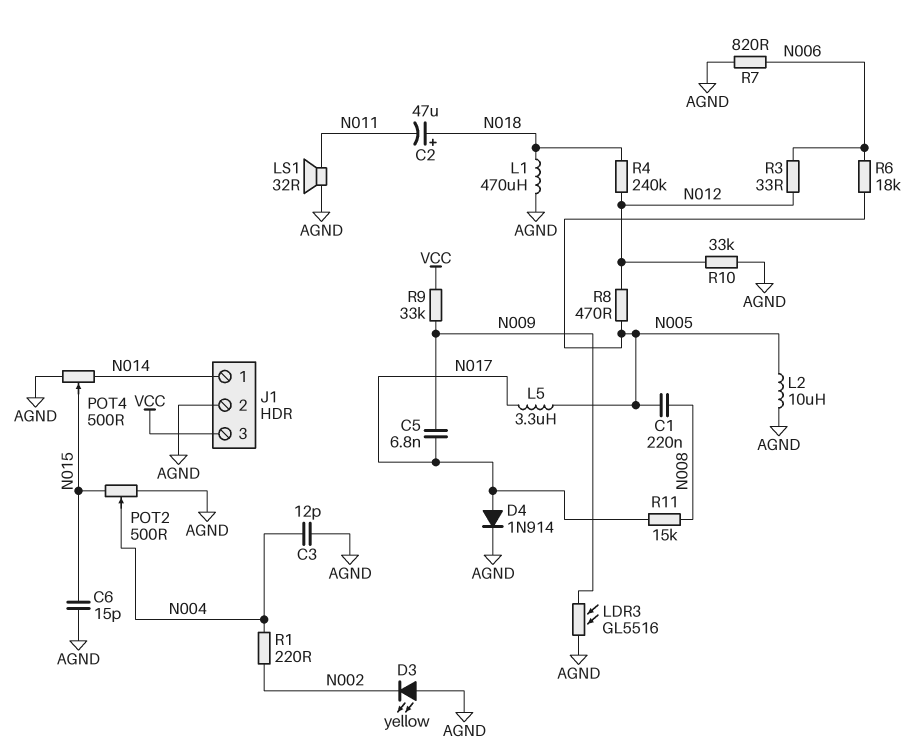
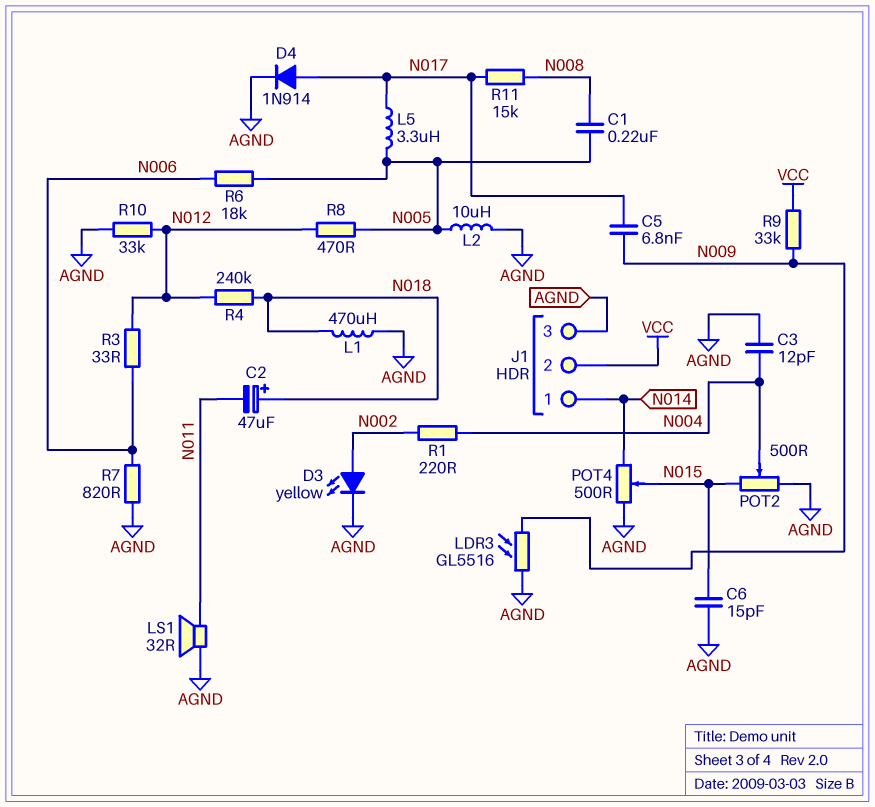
D3: LED yellow (A AGND, K N002) -> LED yellow (A N002, K AGND)
J1 pin 2: AGND -> VCC
J1 pin 3: VCC -> AGND

